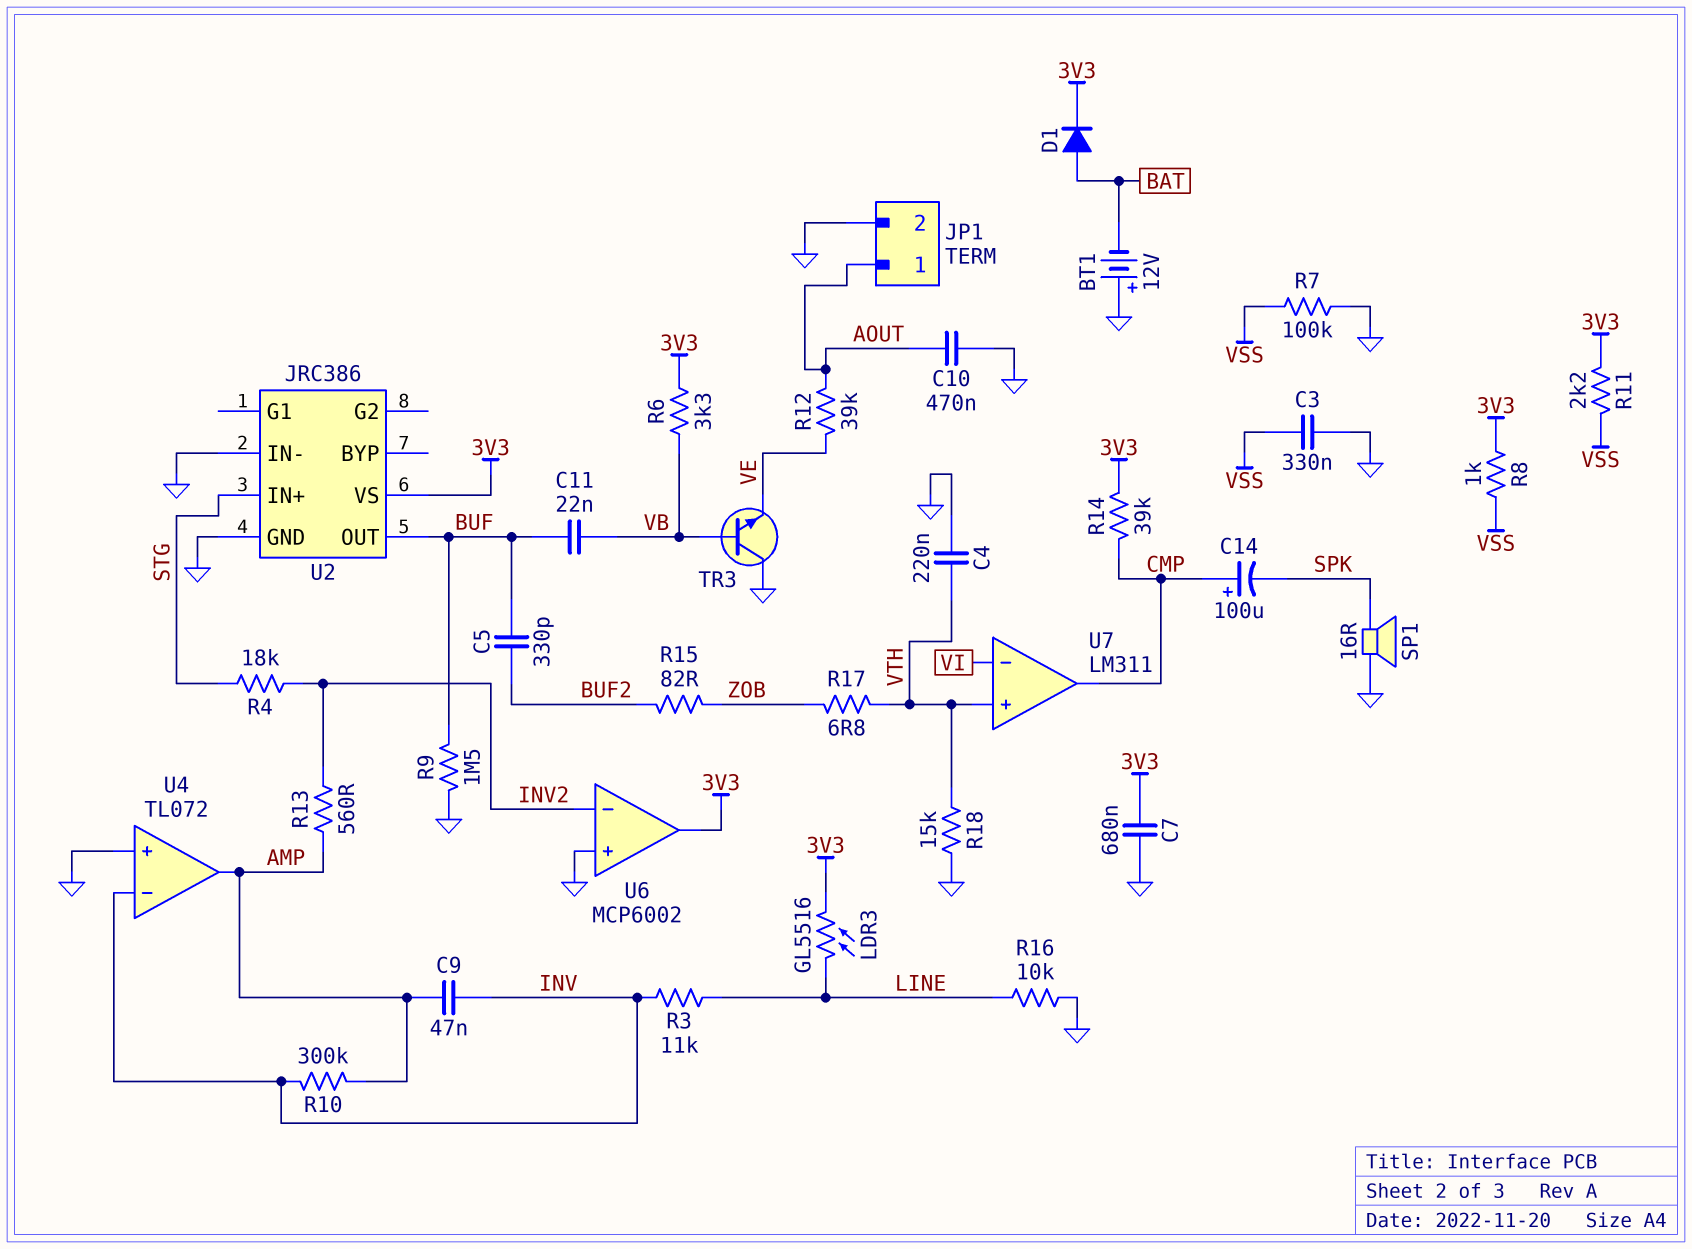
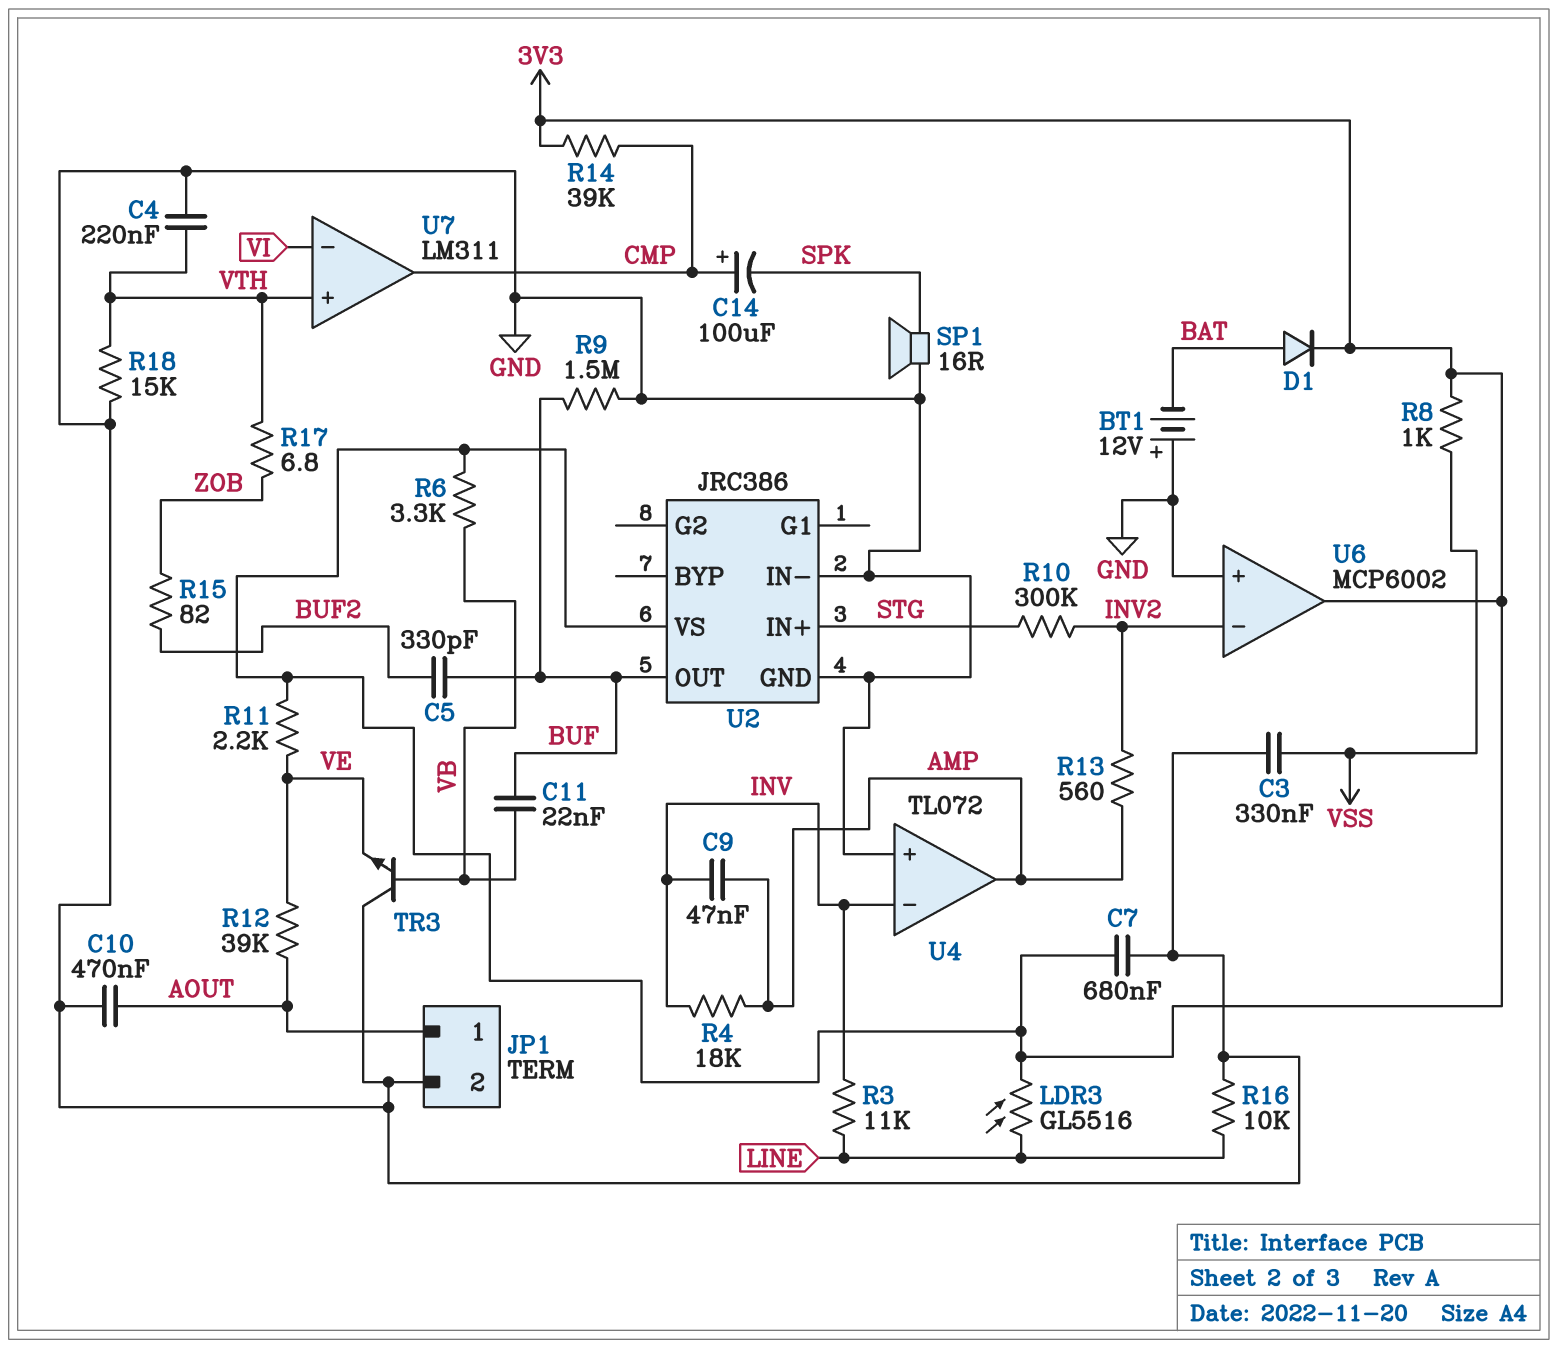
R4: 18k (INV2, STG) -> 18k (AMP, INV)
R7: 100k (GND, VSS) -> none
R10: 300k (AMP, INV) -> 300k (INV2, STG)
R11: 2.2k (3V3, VSS) -> 2.2k (3V3, VE)

